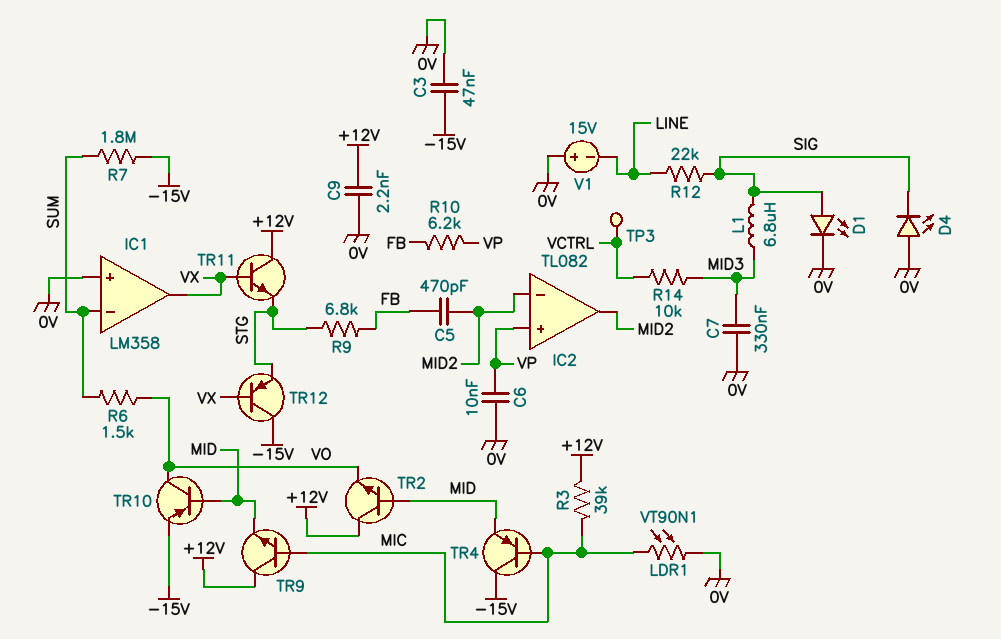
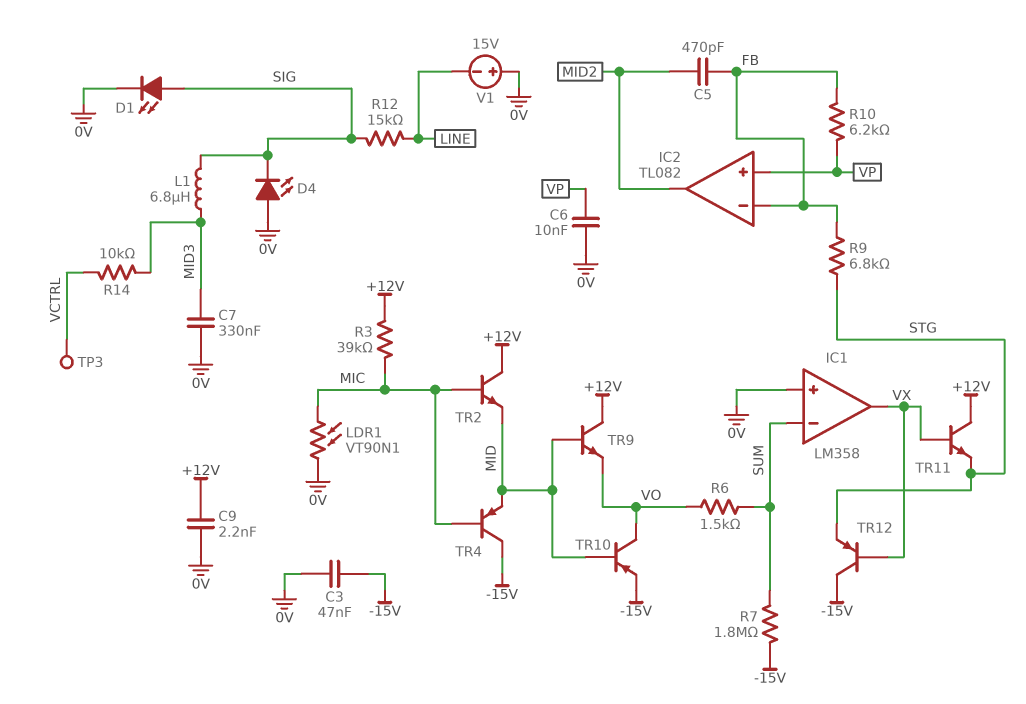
IC2 pin in-: MID2 -> FB
R12: 22k (LINE, SIG) -> 15k (LINE, SIG)
TR2: NPN (B MID, C +12V, E VO) -> NPN (B MIC, C +12V, E MID)
TR9: NPN (B MIC, C +12V, E MID) -> NPN (B MID, C +12V, E VO)

